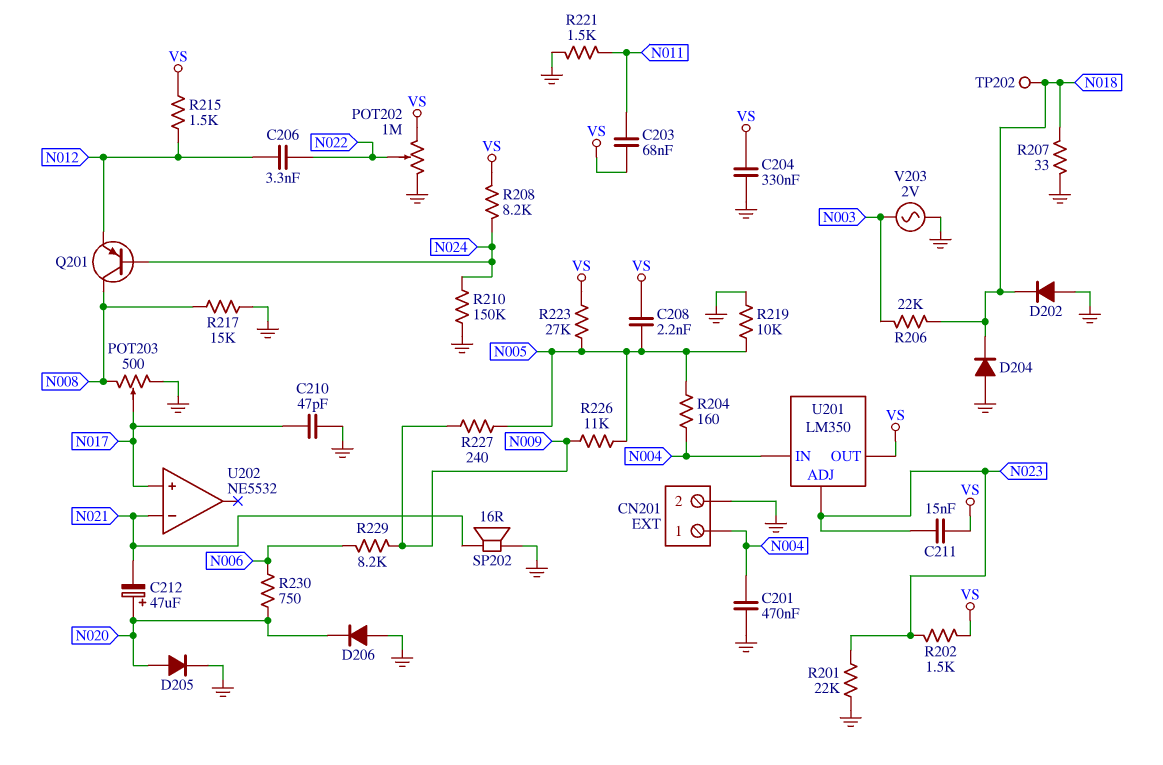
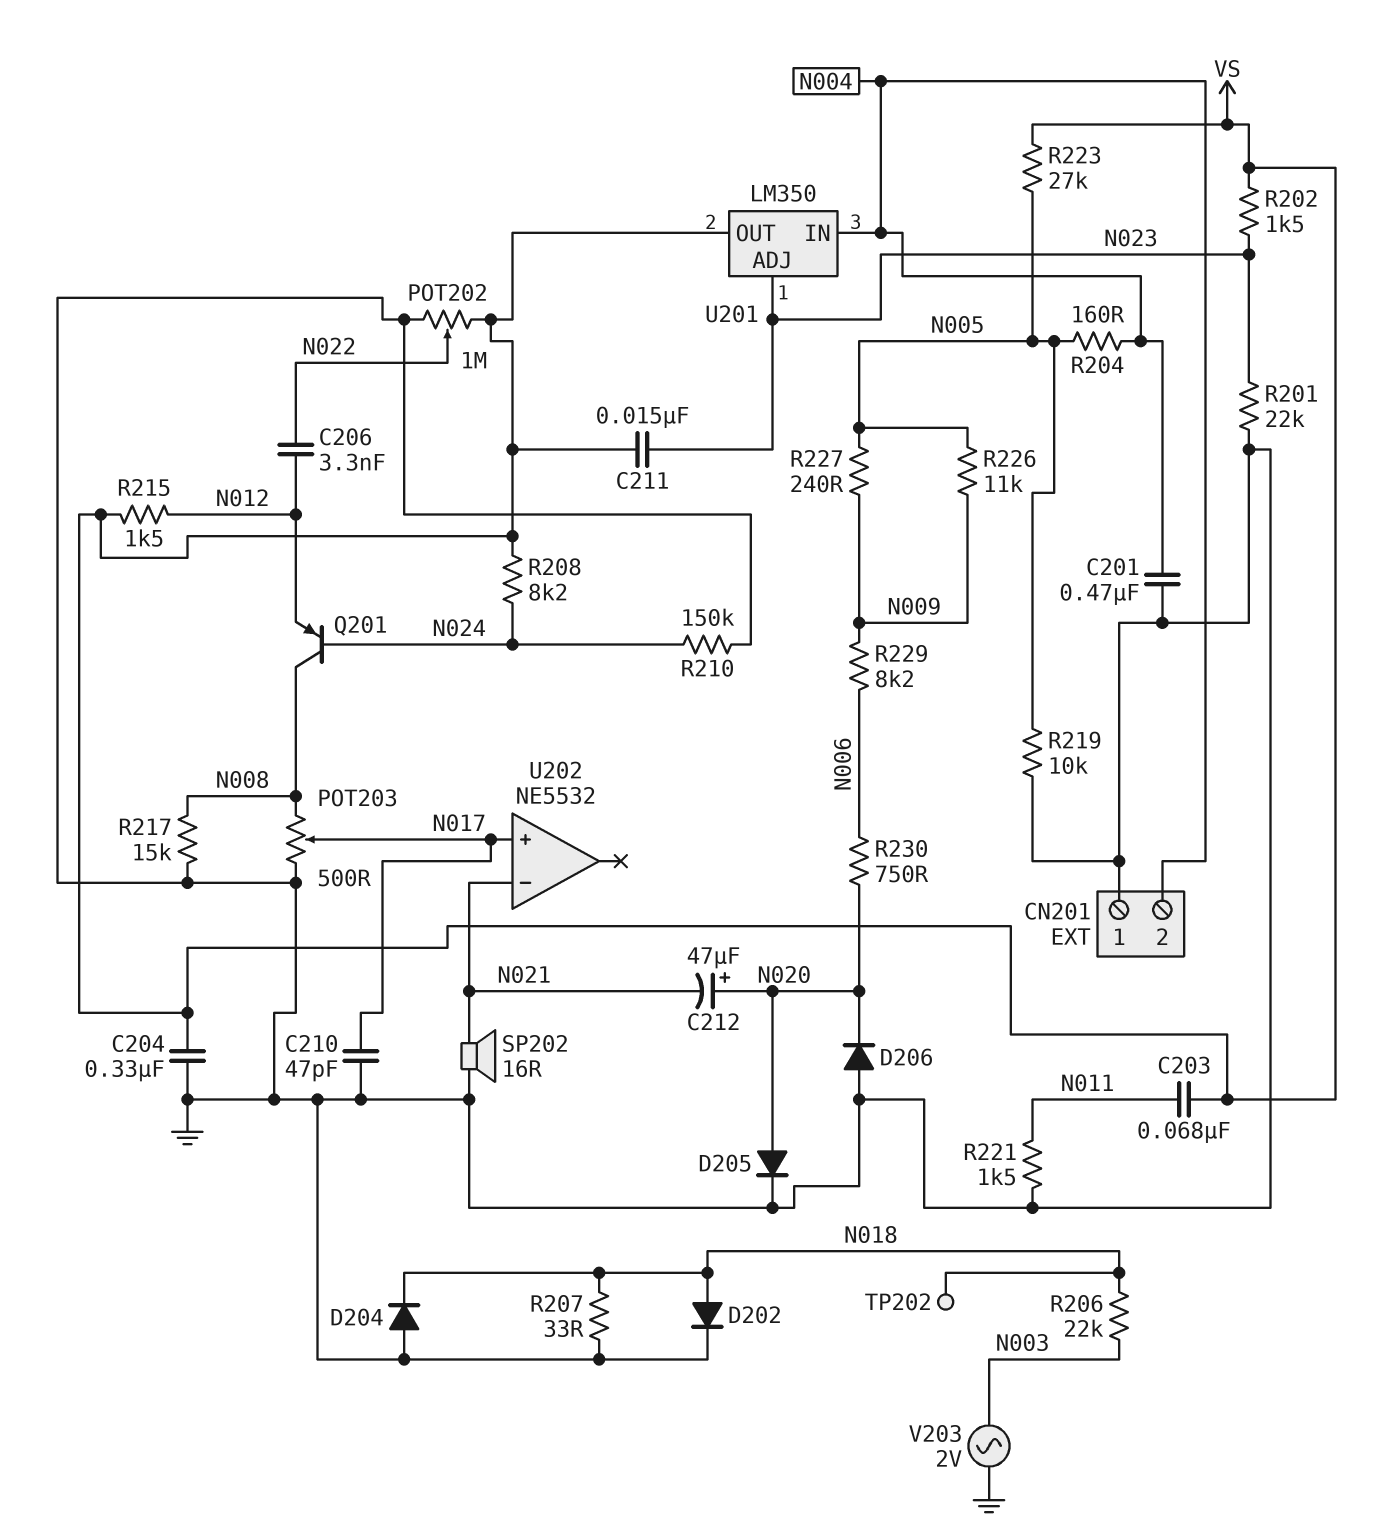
C208: 2.2nF (N005, VS) -> none
CN201 pin 1: N004 -> GND
CN201 pin 2: GND -> N004
D202: diode (A GND, K N018) -> diode (A N018, K GND)

